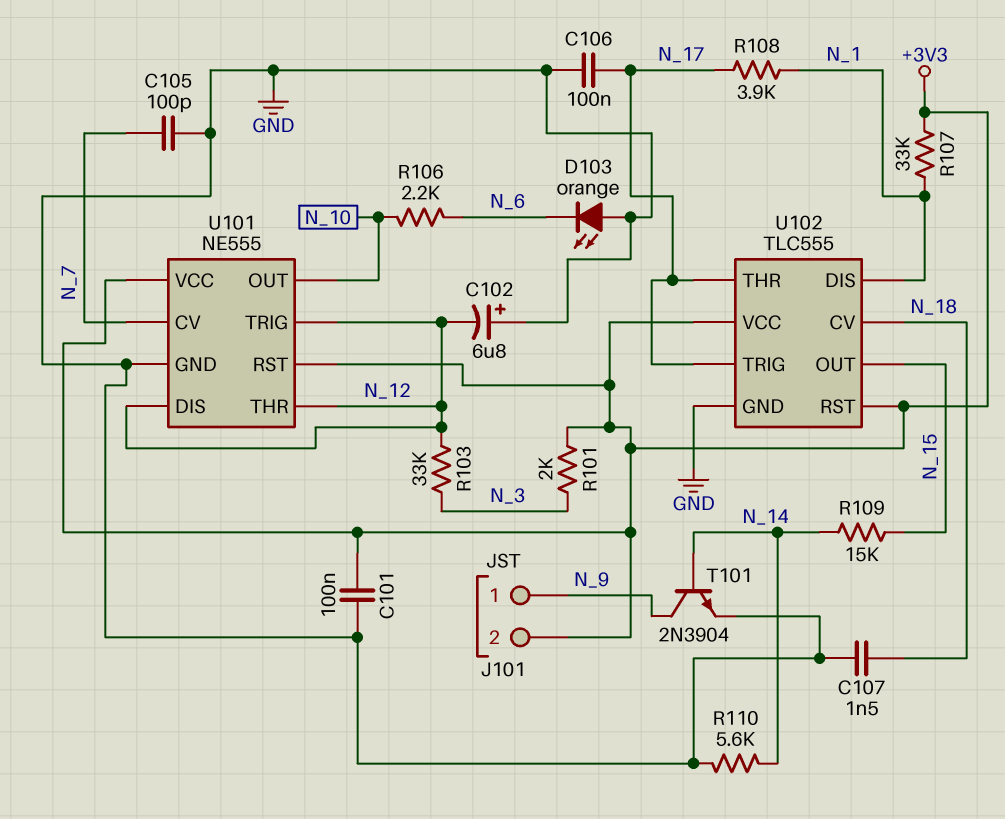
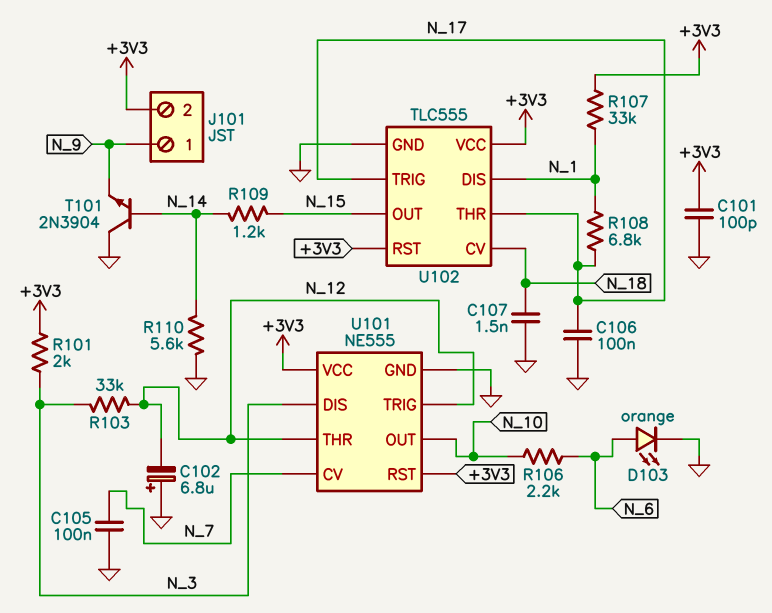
C101: 100nF (+3V3, GND) -> 100pF (+3V3, GND)
C105: 100pF (GND, N_7) -> 100nF (GND, N_7)
D103: LED orange (A GND, K N_6) -> LED orange (A N_6, K GND)
R108: 3.9k (N_1, N_17) -> 6.8k (N_1, N_17)
R109: 15k (N_14, N_15) -> 1.2k (N_14, N_15)
T101: NPN 2N3904 (B N_14, C N_9, E GND) -> NPN 2N3904 (B N_14, C GND, E N_9)
U101 pin DIS: N_12 -> N_3

